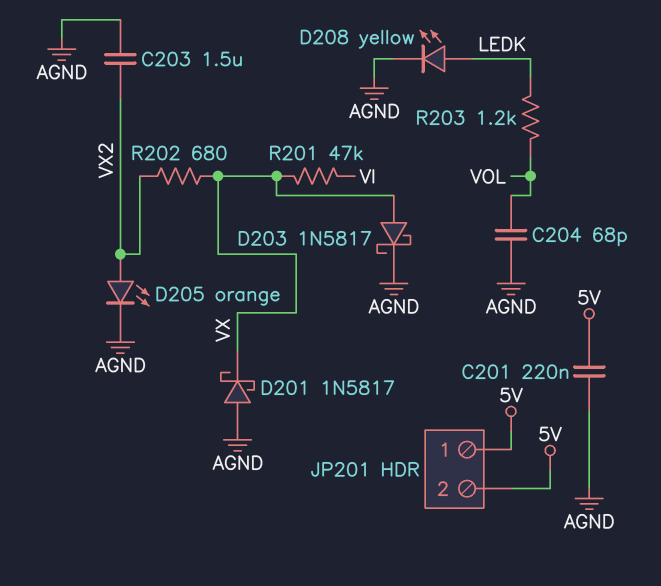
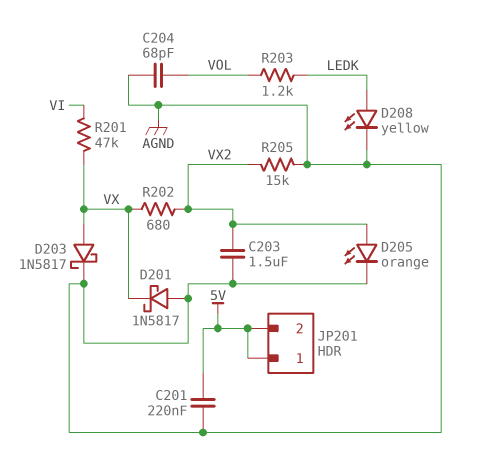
R205: none -> 15k (AGND, VX2)

